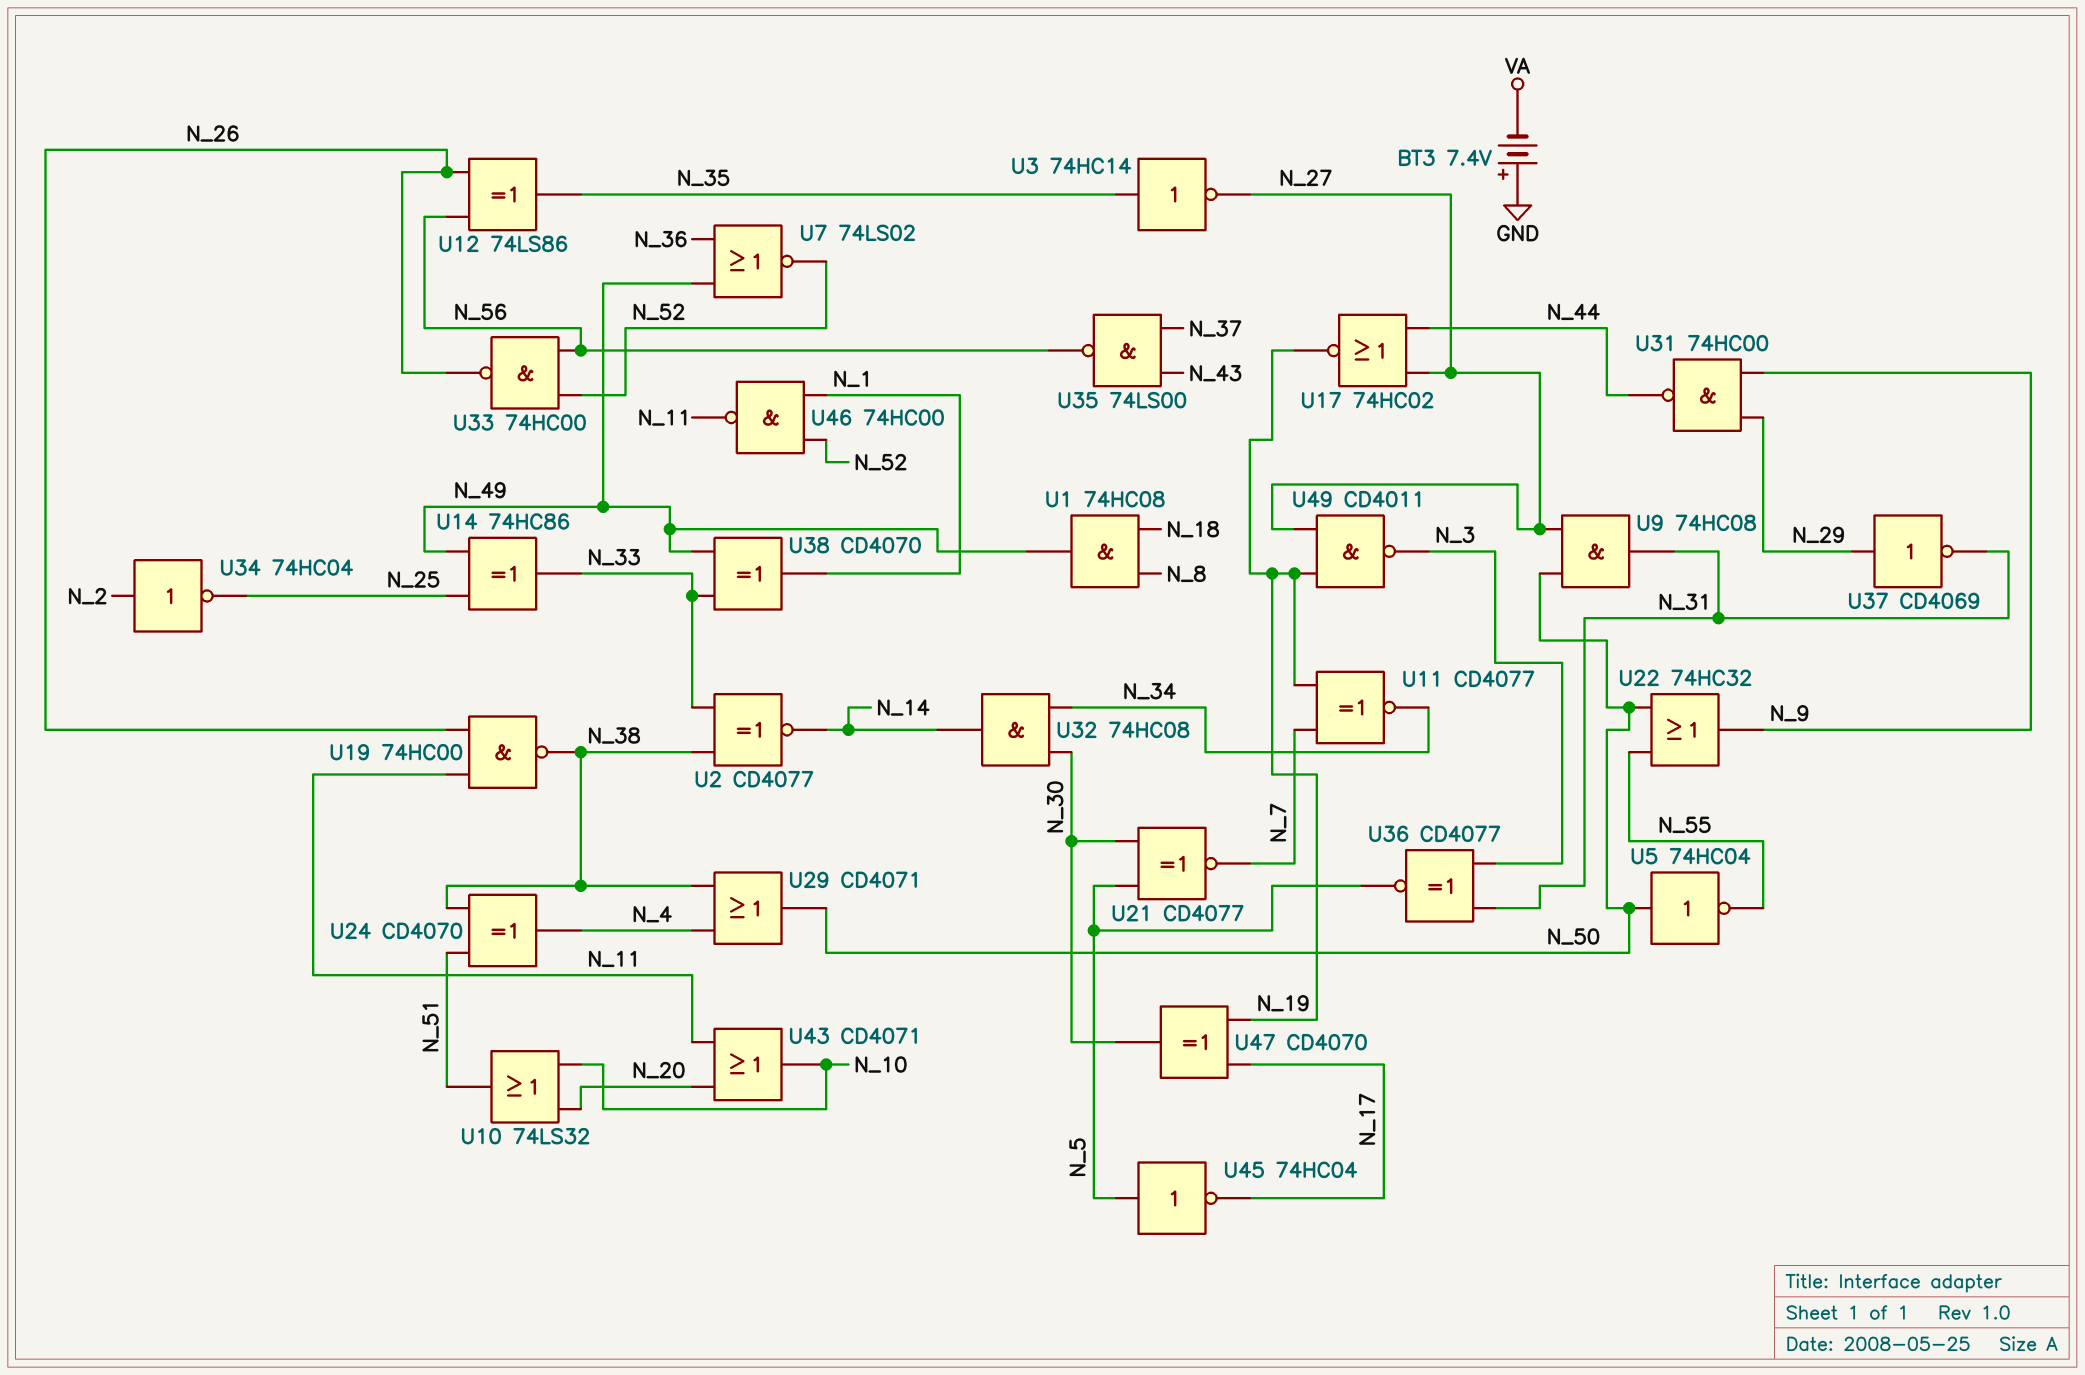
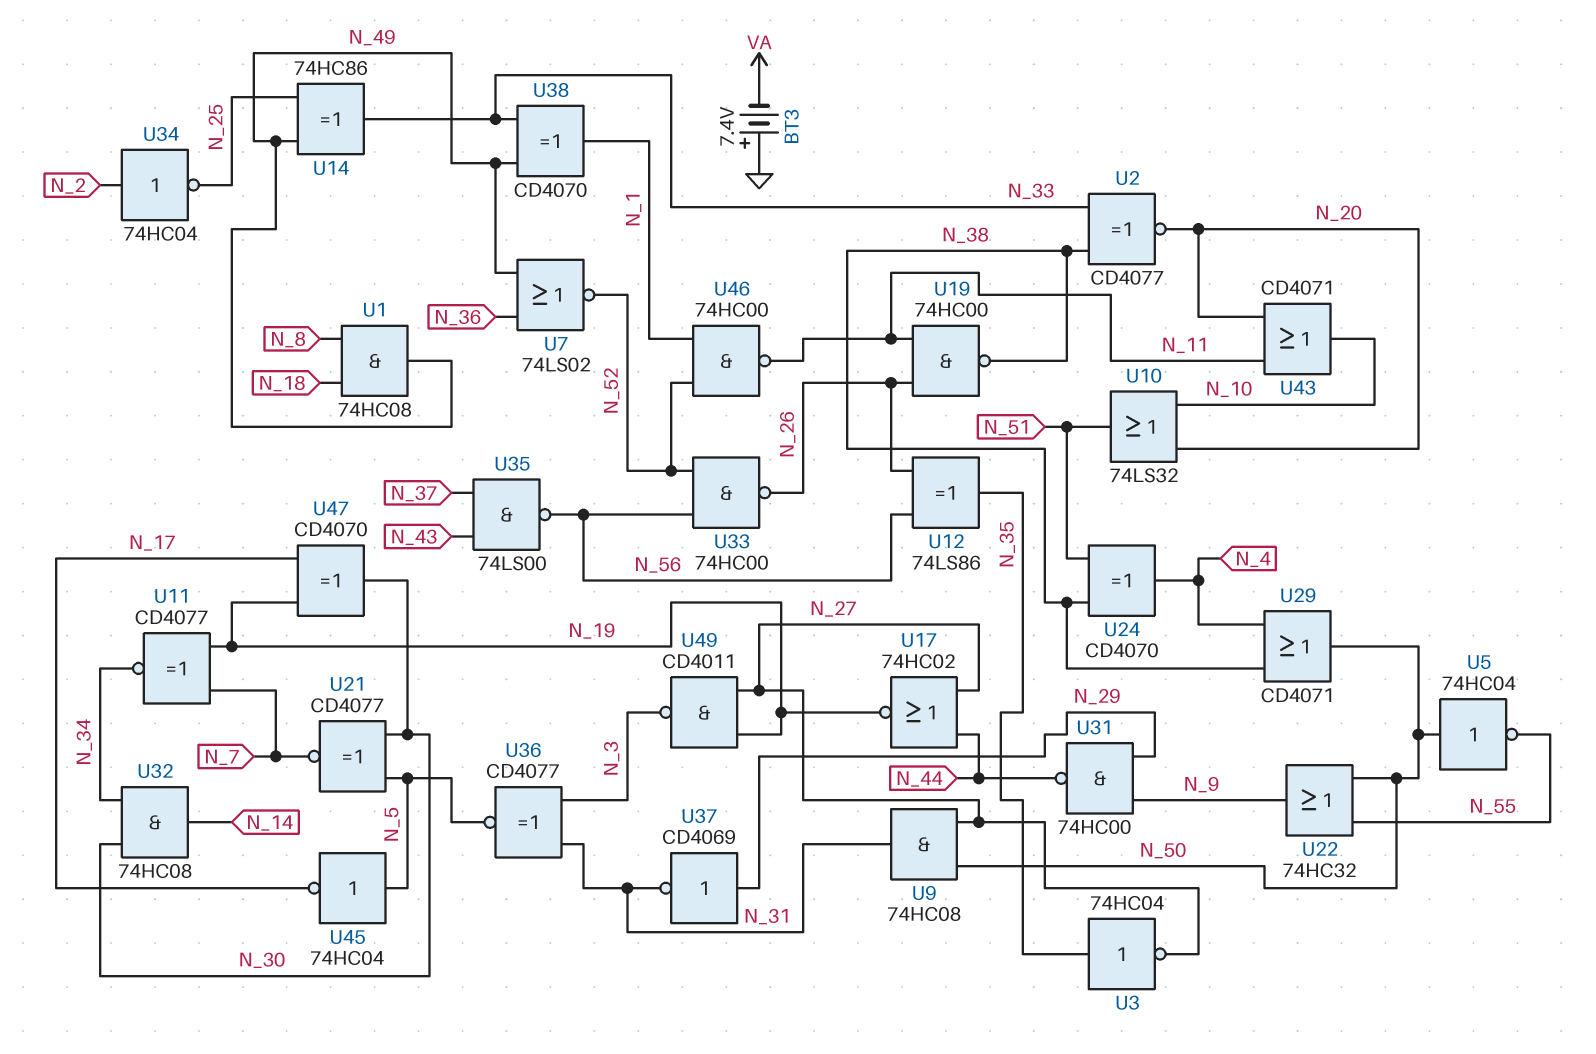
U2: XNOR CD4077 (in N_33, in N_38, out N_14) -> XNOR CD4077 (in N_33, in N_38, out N_20)
U3: NOT 74HC14 (in N_35, out N_27) -> NOT 74HC04 (in N_35, out N_27)

